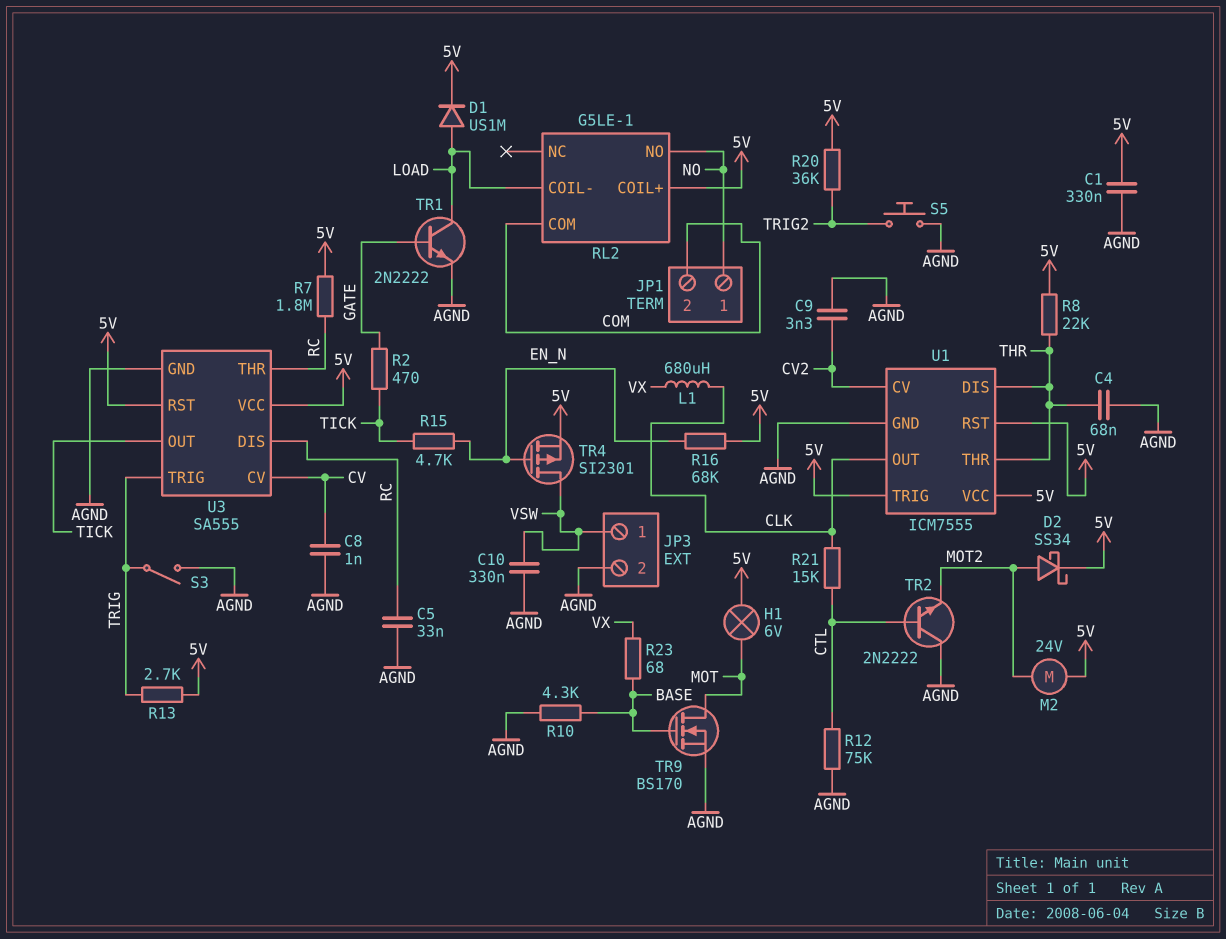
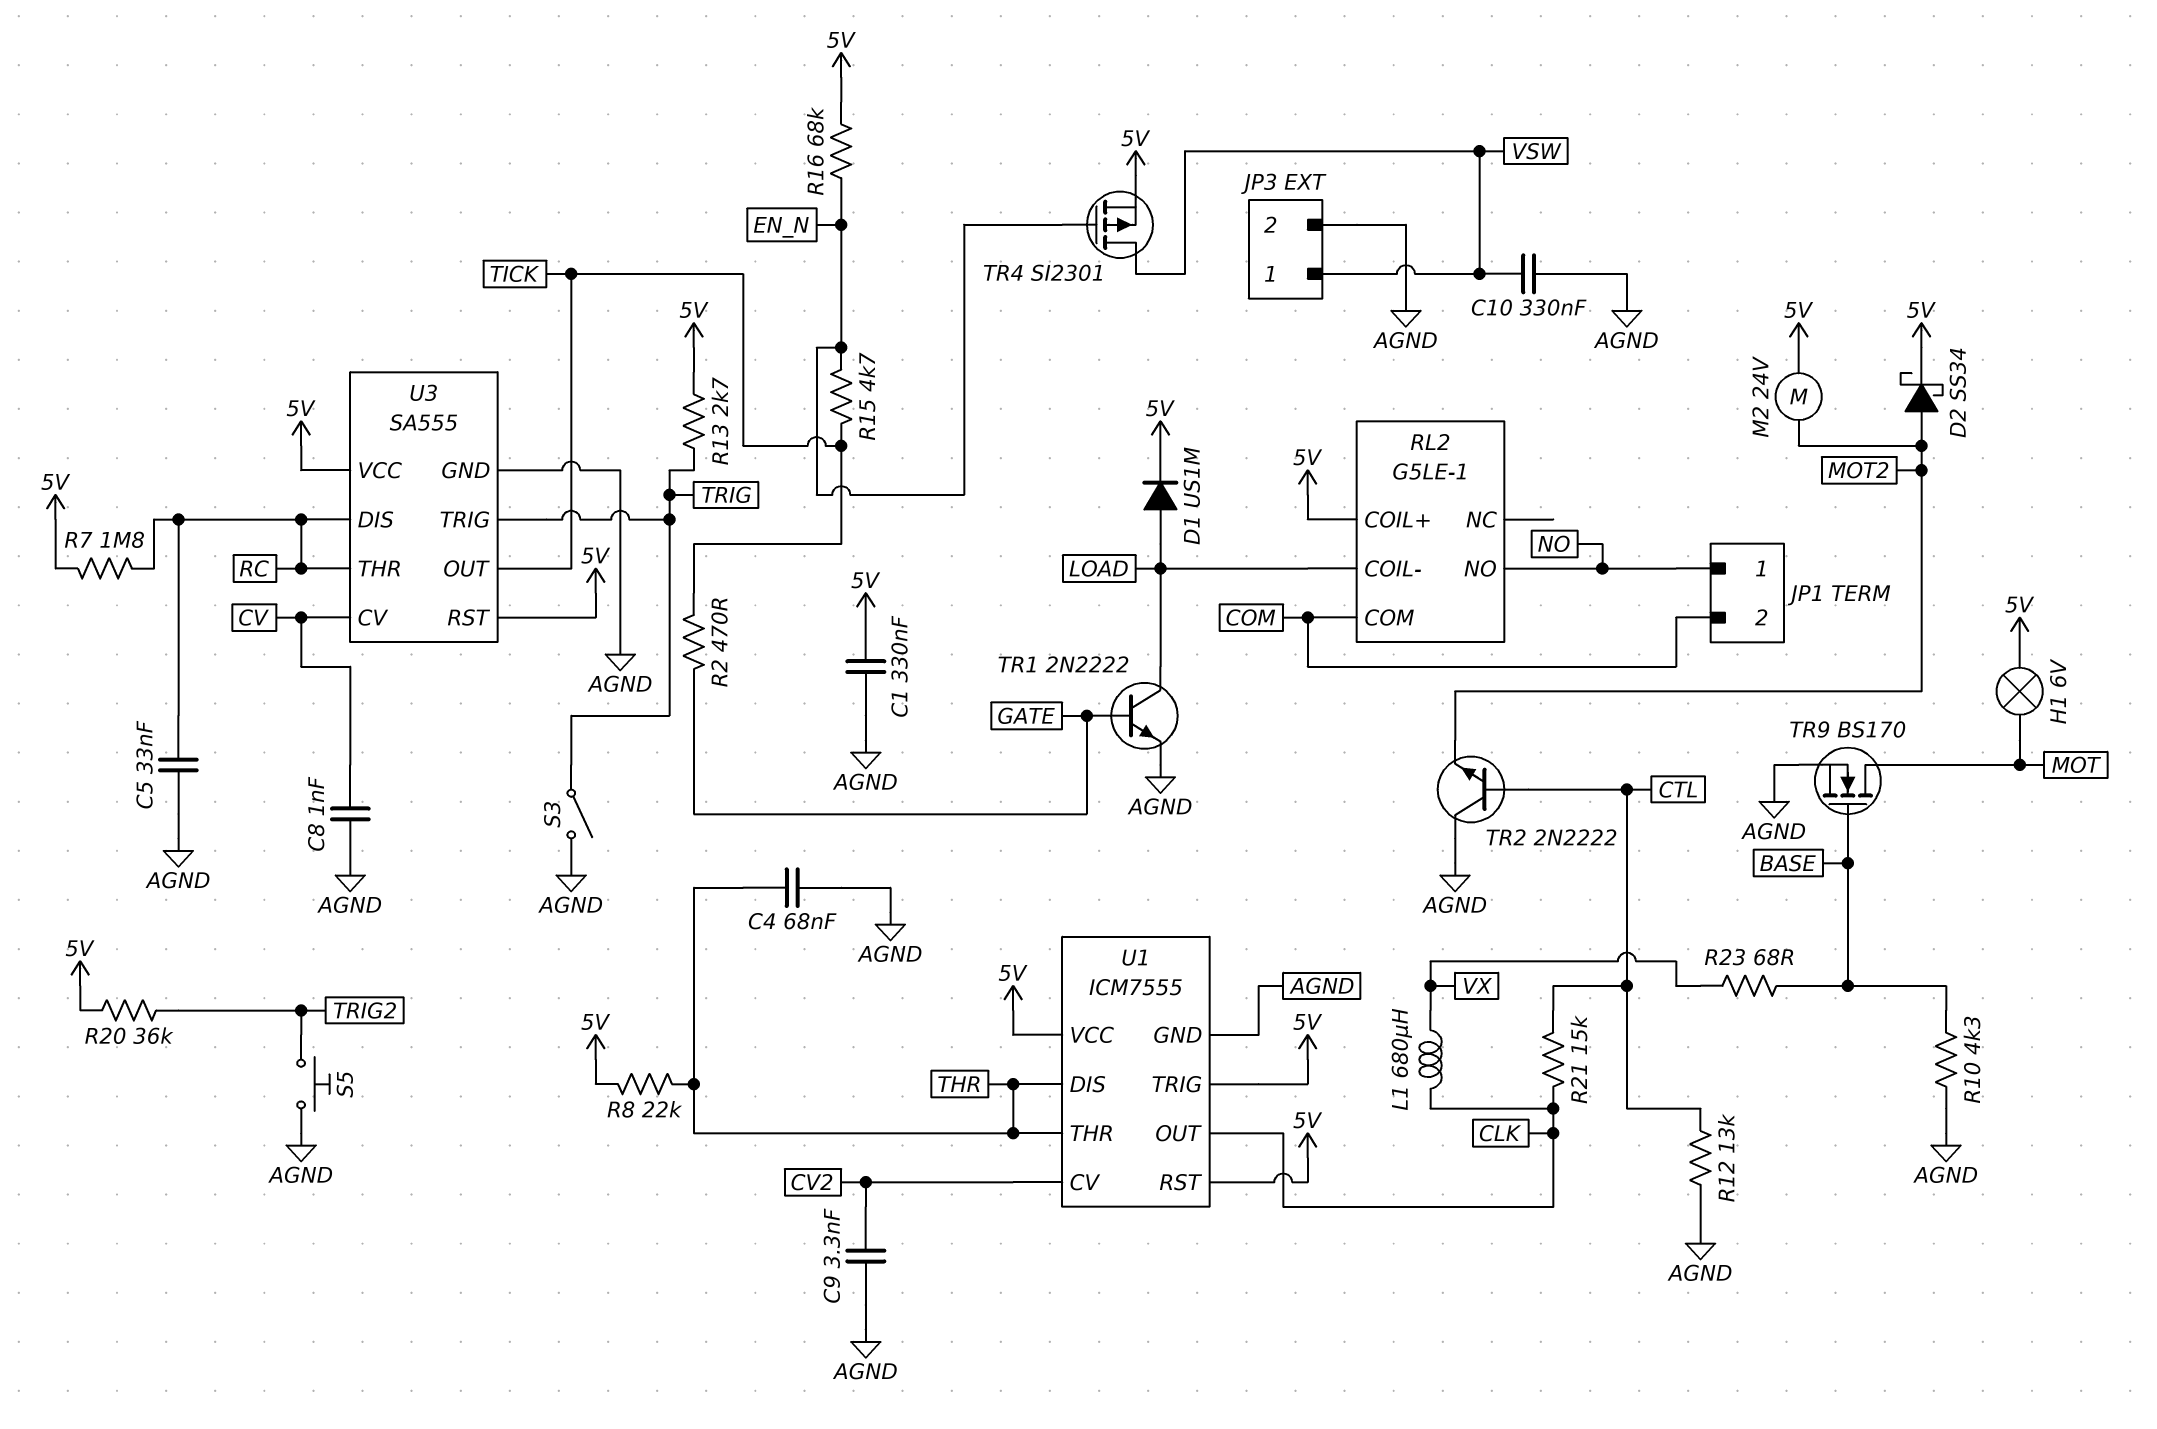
R12: 75k (AGND, CTL) -> 13k (AGND, CTL)

